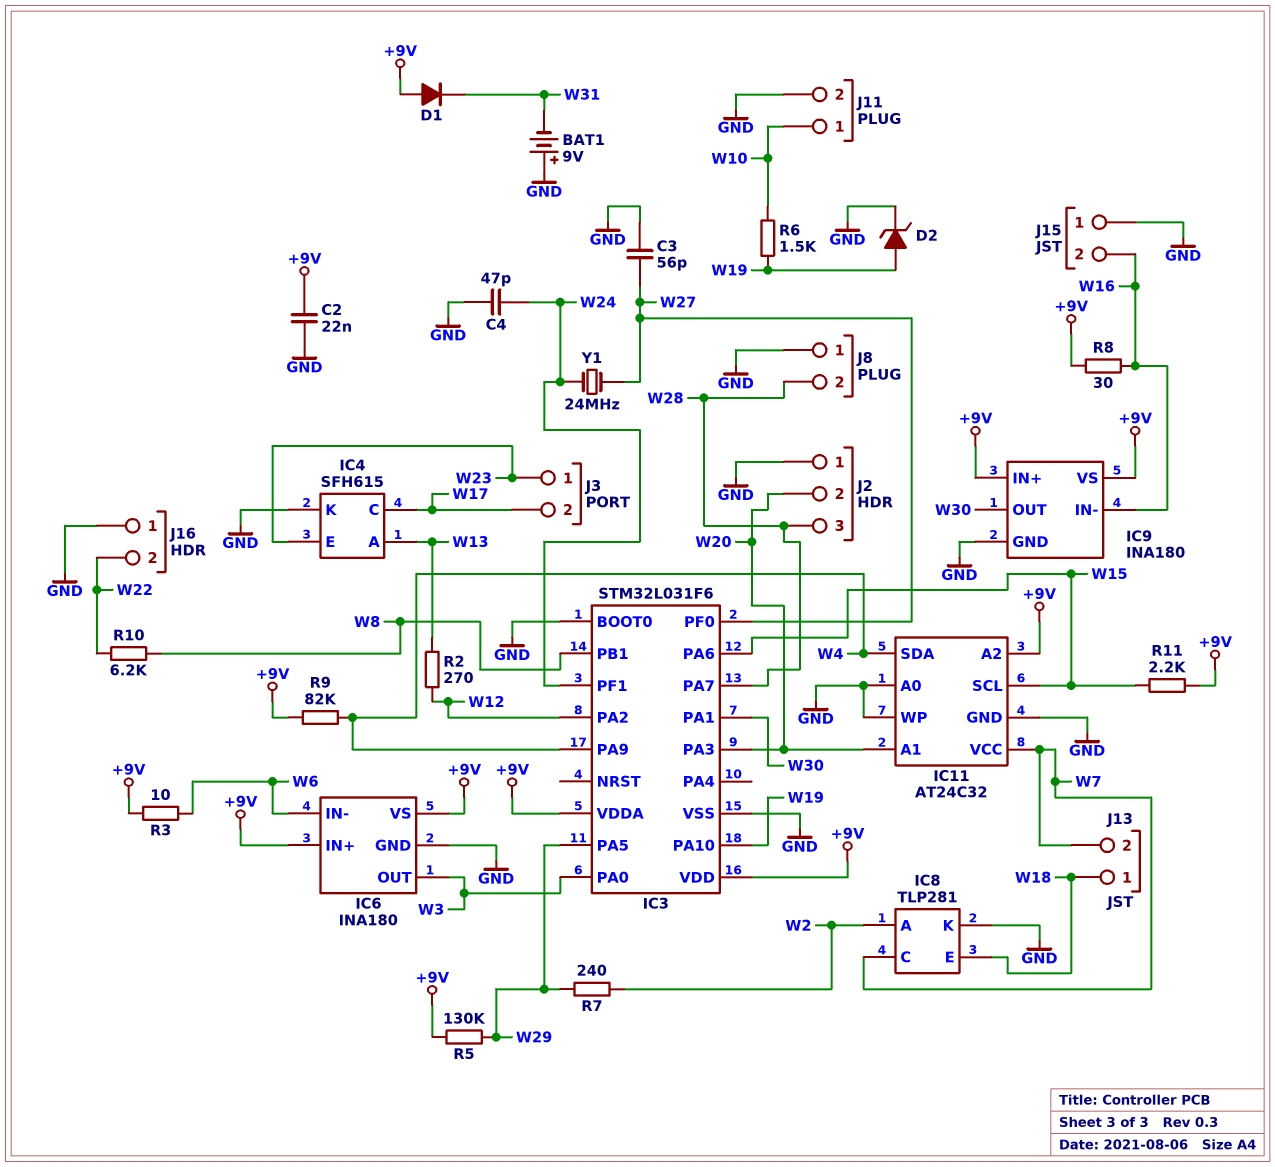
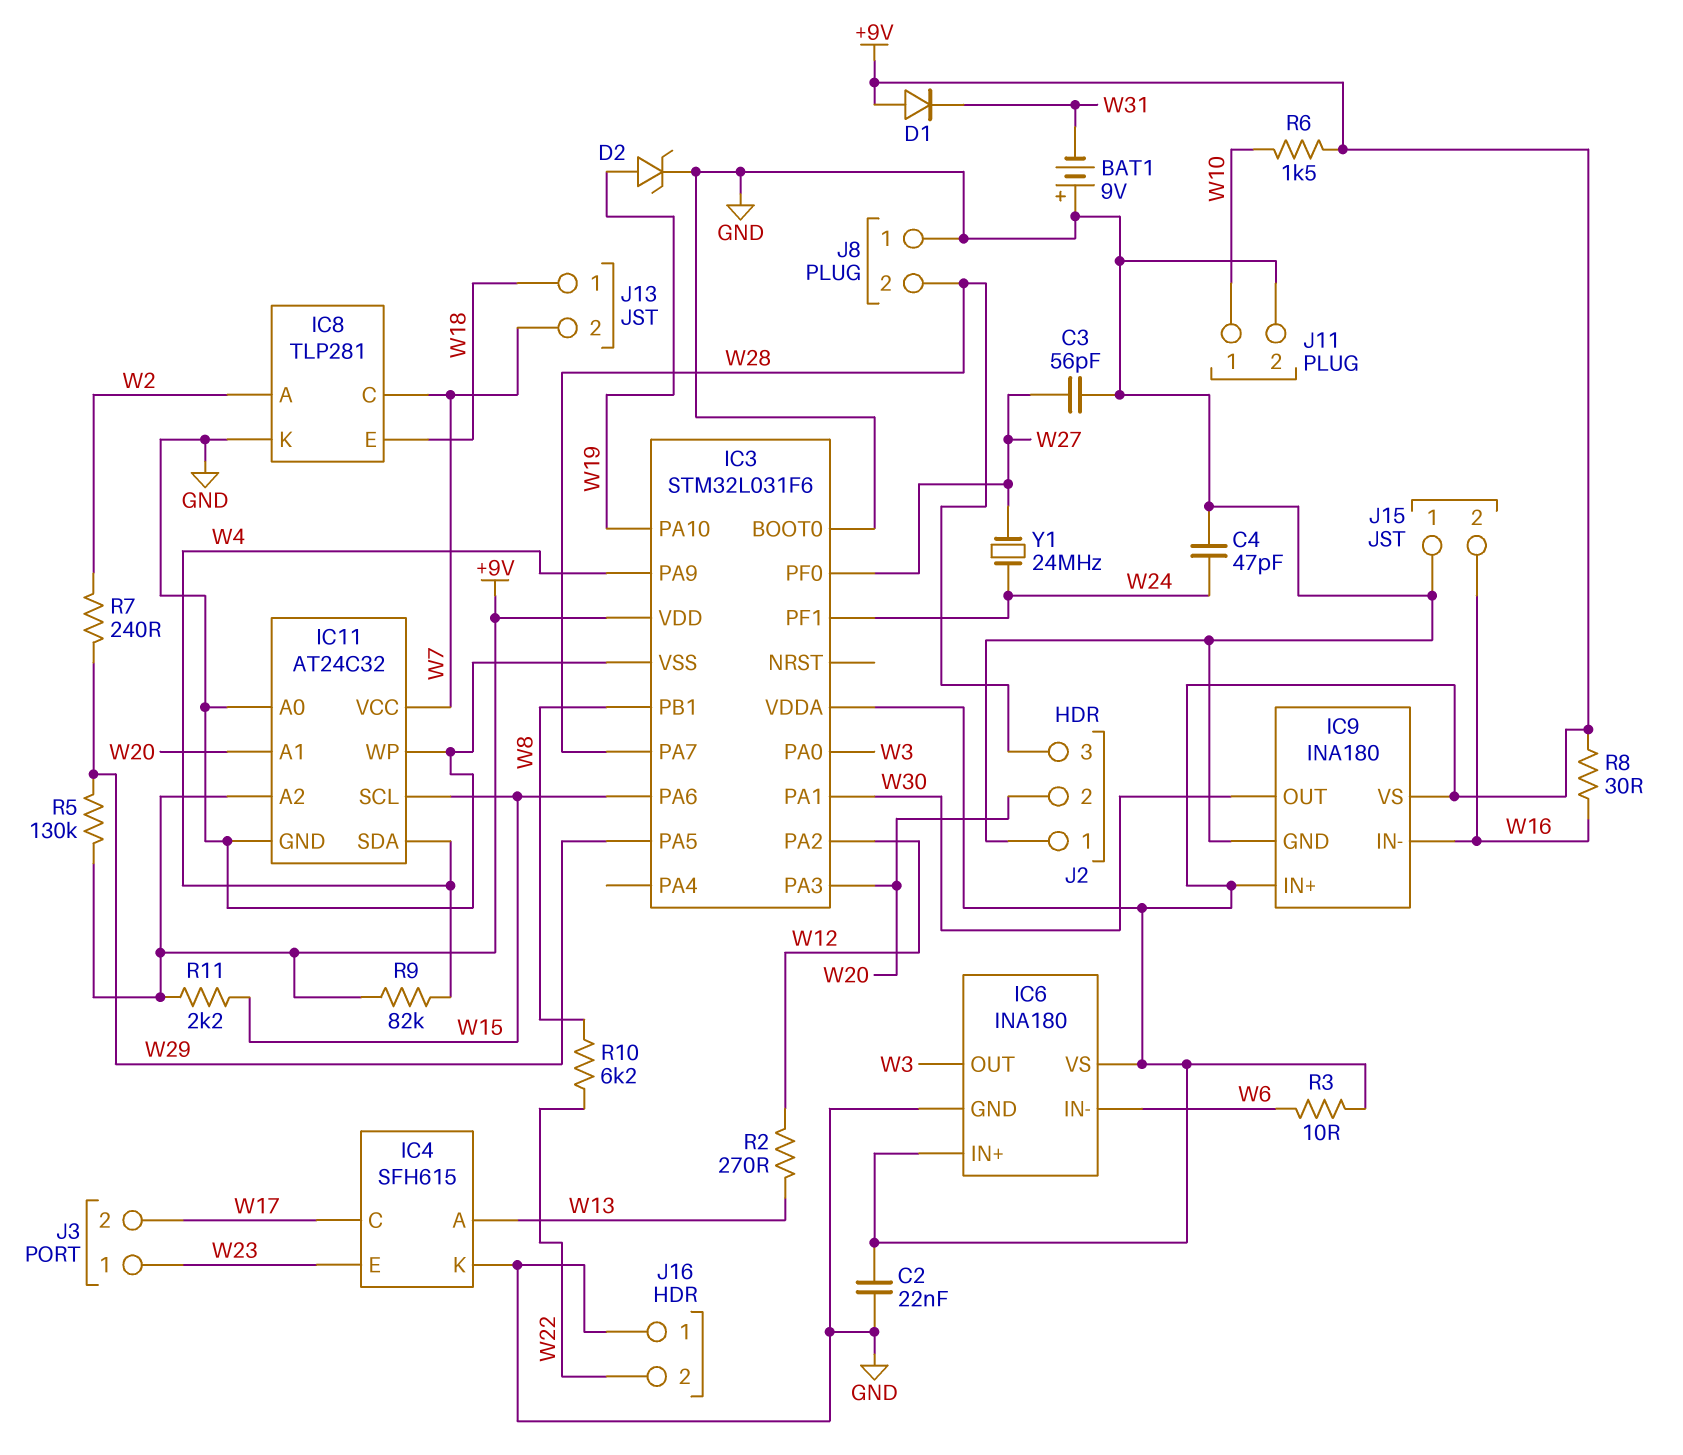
R6: 1.5k (W10, W19) -> 1.5k (+9V, W10)

